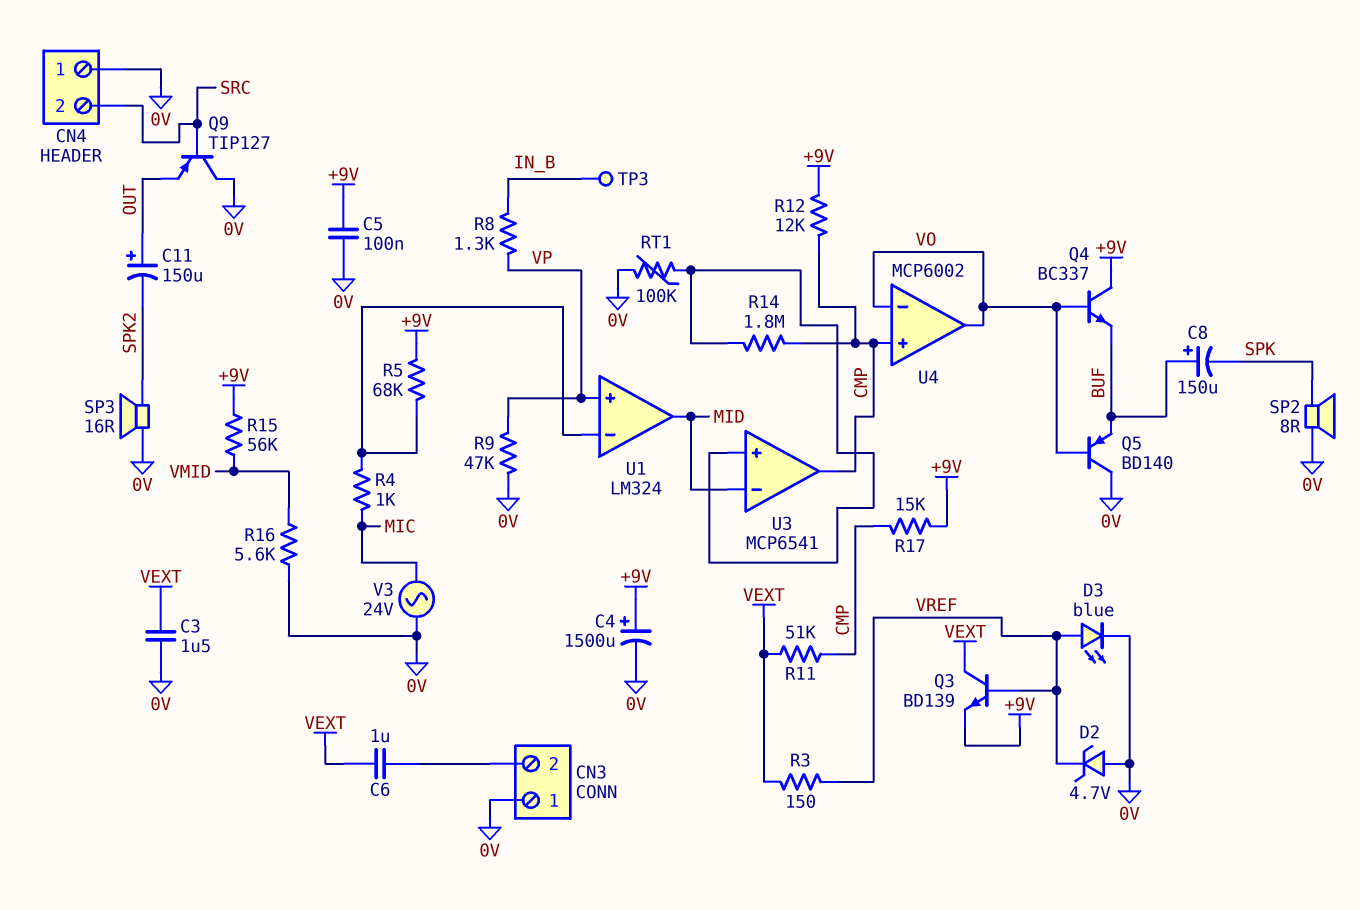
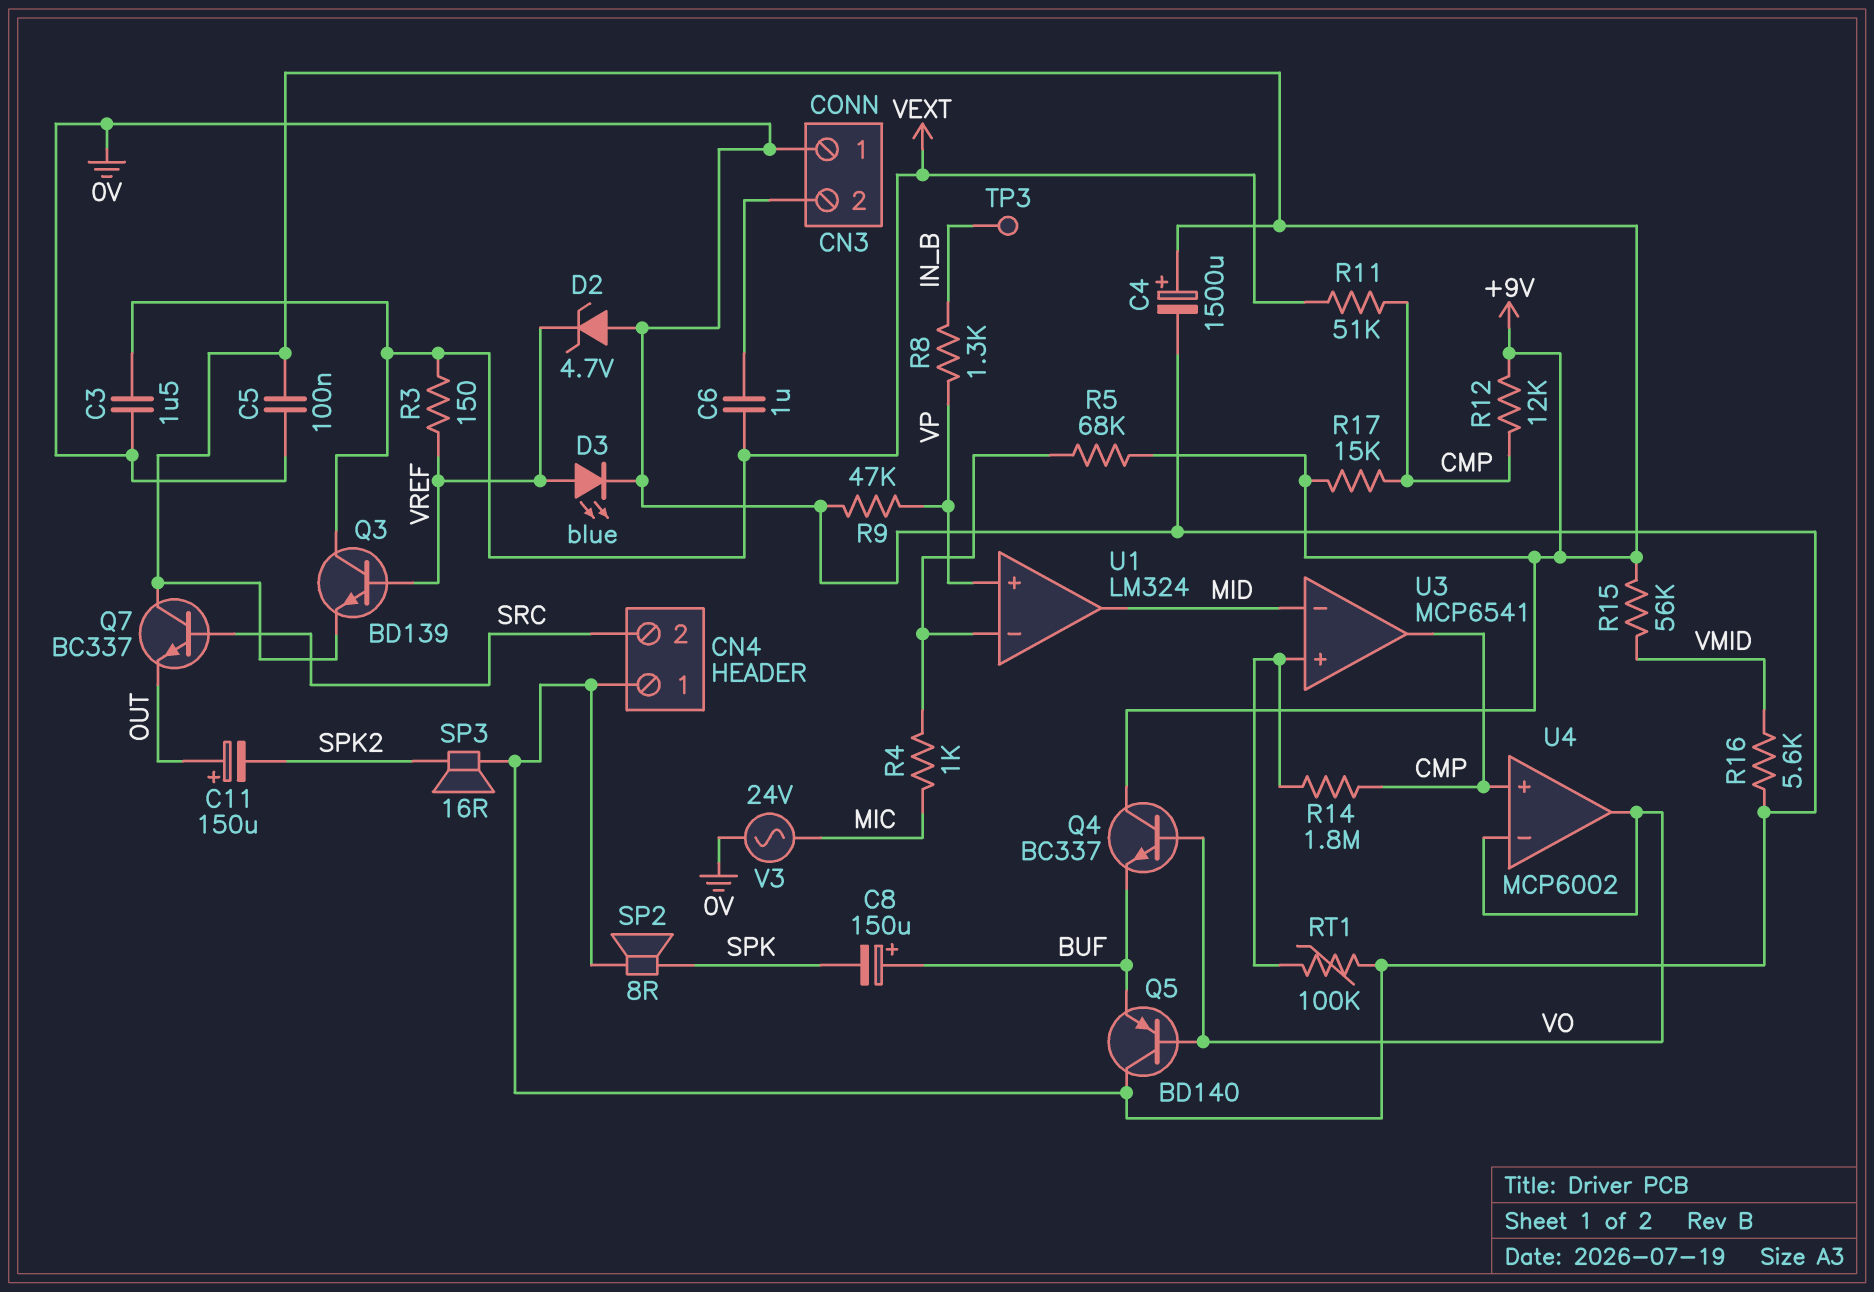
Q7: none -> NPN BC337 (B SRC, C +9V, E OUT)
Q9: PNP TIP127 (B SRC, C 0V, E OUT) -> none

